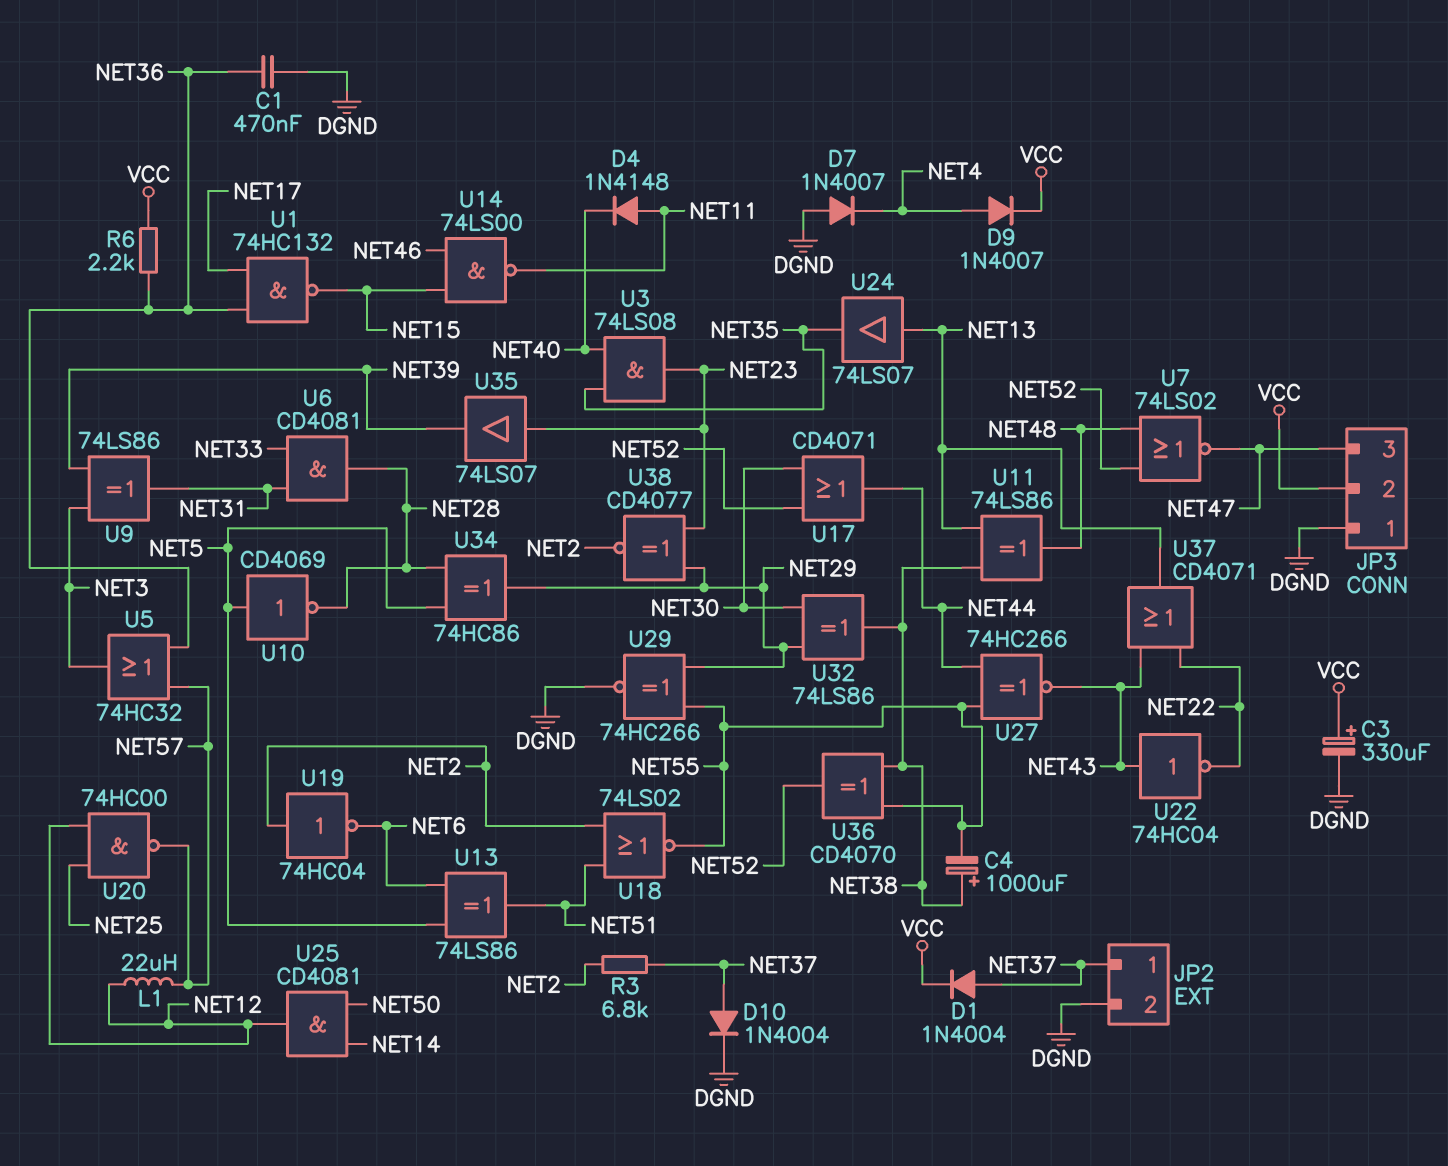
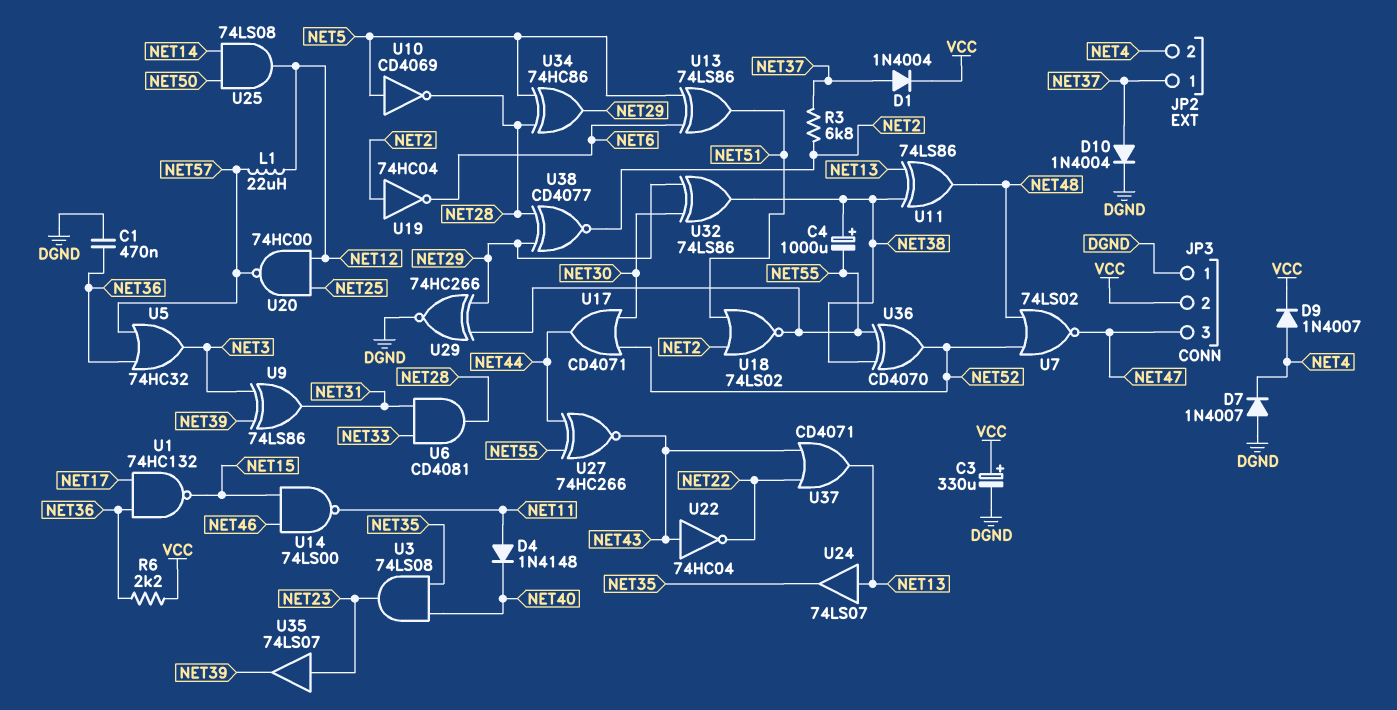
JP2 pin 2: DGND -> NET4
U25: AND CD4081 (in NET14, in NET50, out NET12) -> AND 74LS08 (in NET14, in NET50, out NET12)
U38: XNOR CD4077 (in NET23, in NET29, out NET2) -> XNOR CD4077 (in NET28, in NET29, out NET2)

